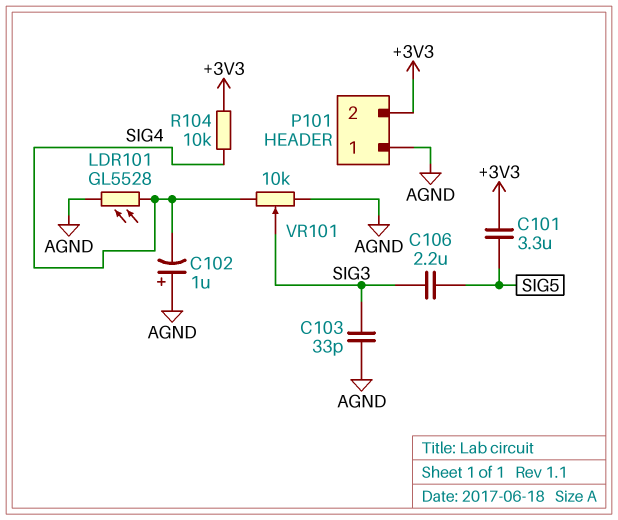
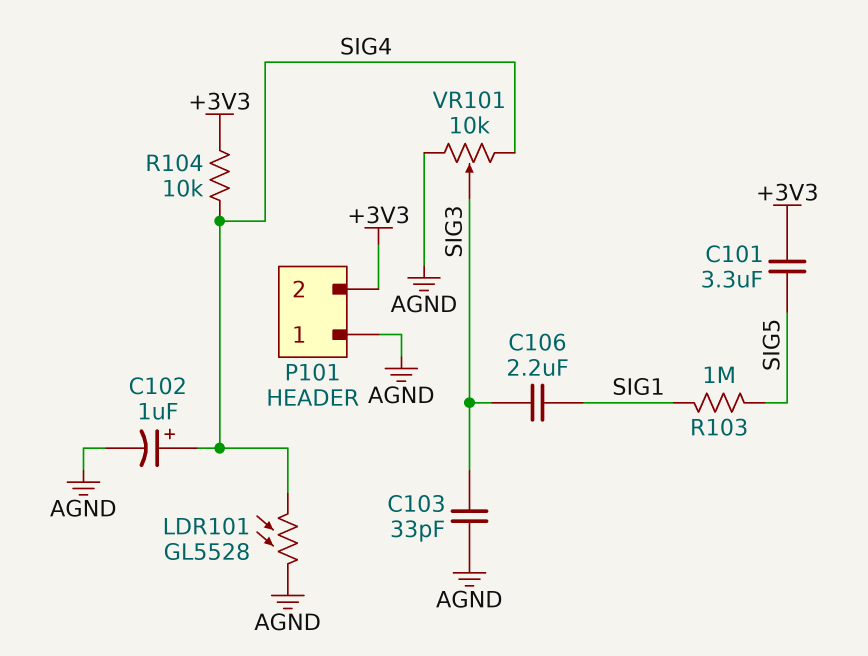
C102: 1uF (plus AGND, minus SIG4) -> 1uF (plus SIG4, minus AGND)
C106: 2.2uF (SIG3, SIG5) -> 2.2uF (SIG1, SIG3)
R103: none -> 1M (SIG1, SIG5)

